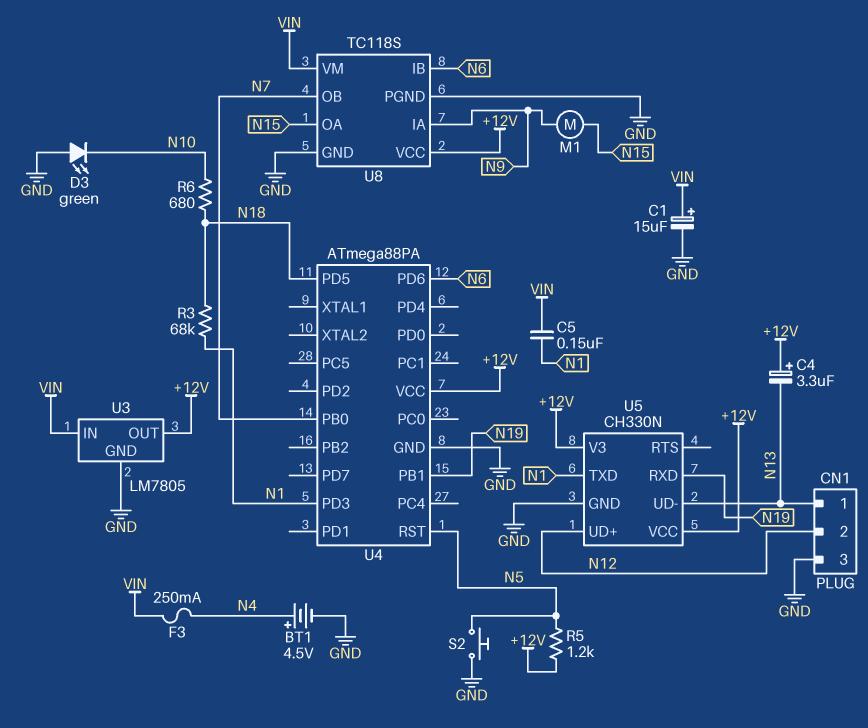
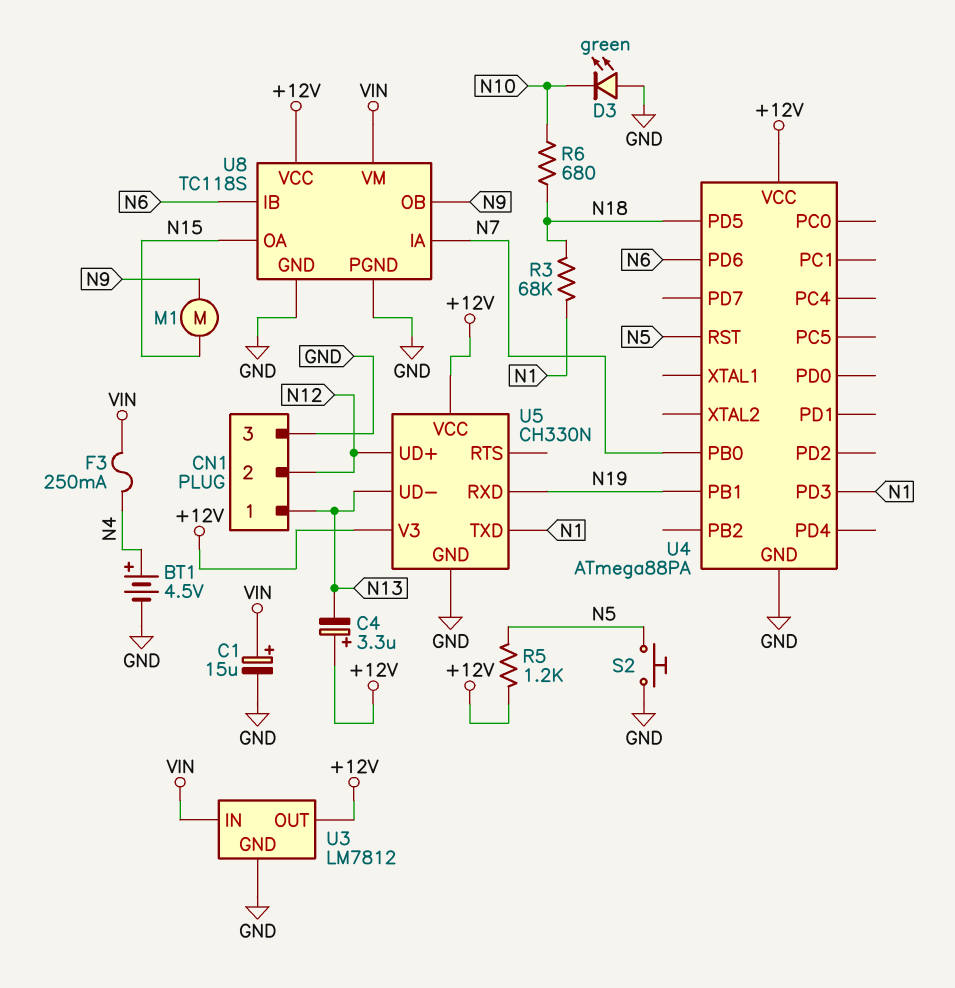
C5: 150nF (N1, VIN) -> none
U3: LM7805 -> LM7812
U8 pin IA: N9 -> N7
U8 pin OB: N7 -> N9

